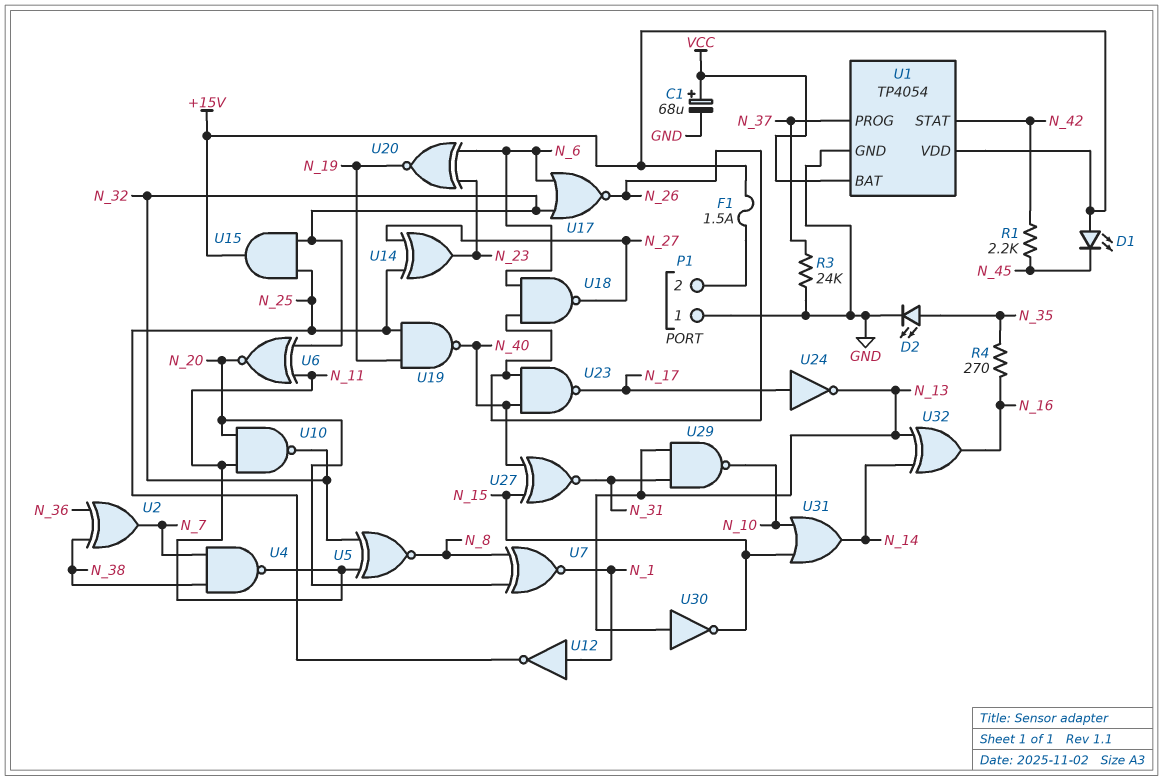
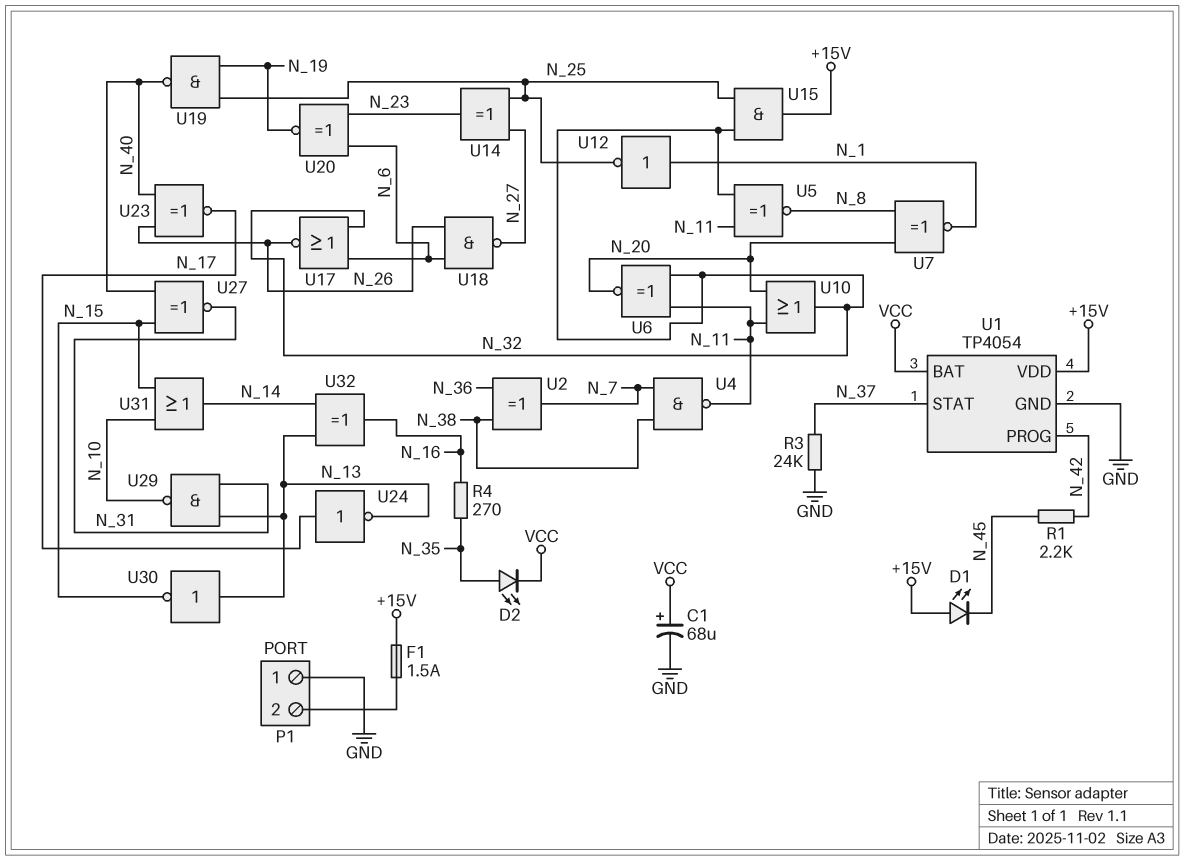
D2: LED (A N_35, K GND) -> LED (A N_35, K VCC)
U1 pin PROG: N_37 -> N_42
U1 pin STAT: N_42 -> N_37
U10: NAND (in N_11, in N_20, out N_32) -> OR (in N_11, in N_20, out N_32)
U23: NAND (in N_26, in N_40, out N_17) -> XNOR (in N_26, in N_40, out N_17)

